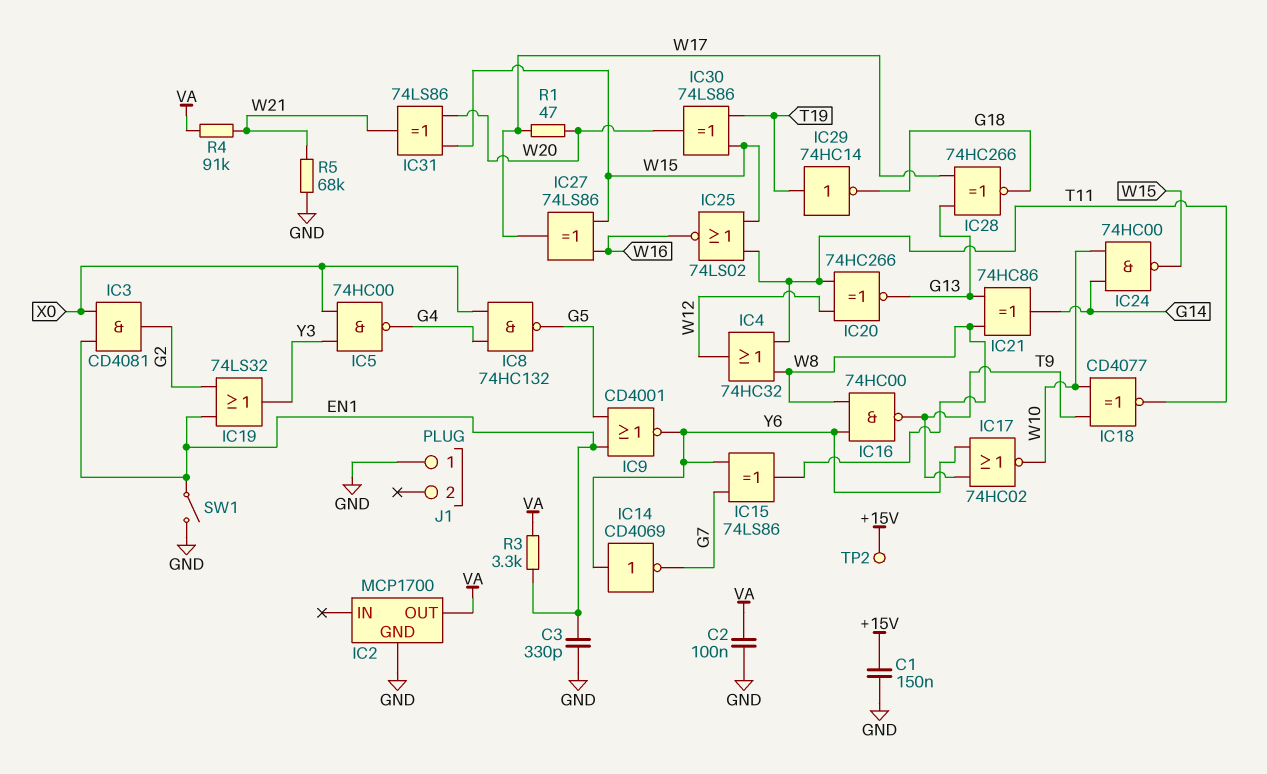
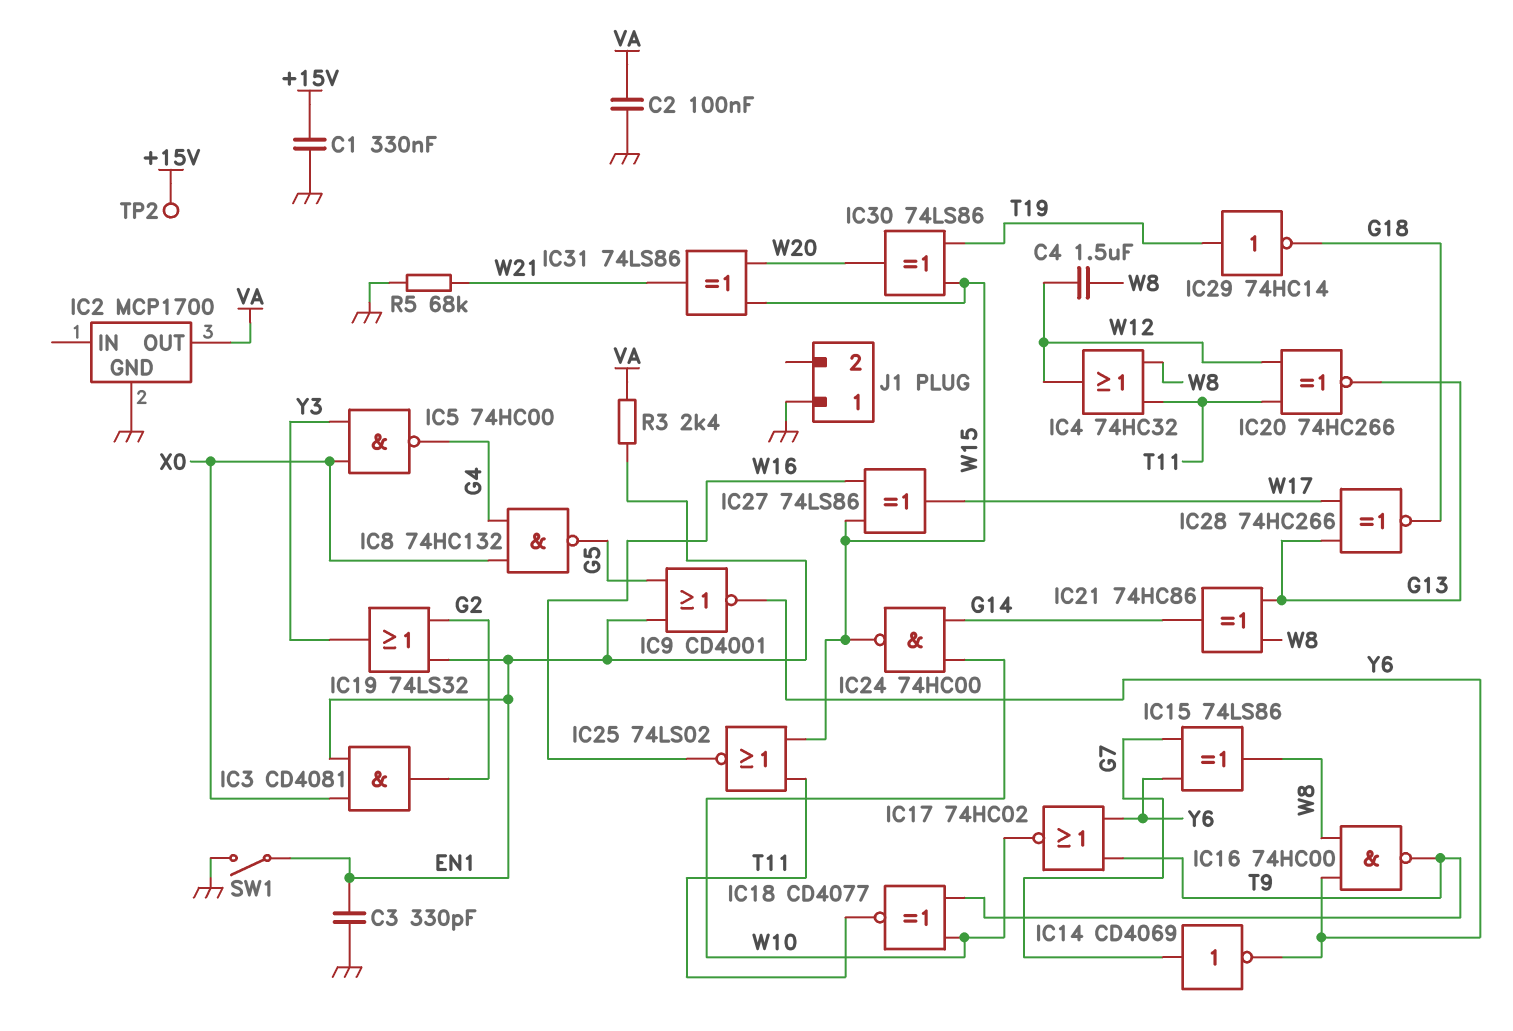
C1: 150nF (+15V, GND) -> 330nF (+15V, GND)
C4: none -> 1.5uF (W8, W12)
IC14: NOT CD4069 (in Y6, out G7) -> NOT CD4069 (in G7, out Y6)
R1: 47 (W17, W20) -> none
R3: 3.3k (EN1, VA) -> 2.4k (EN1, VA)
R4: 91k (VA, W21) -> none

